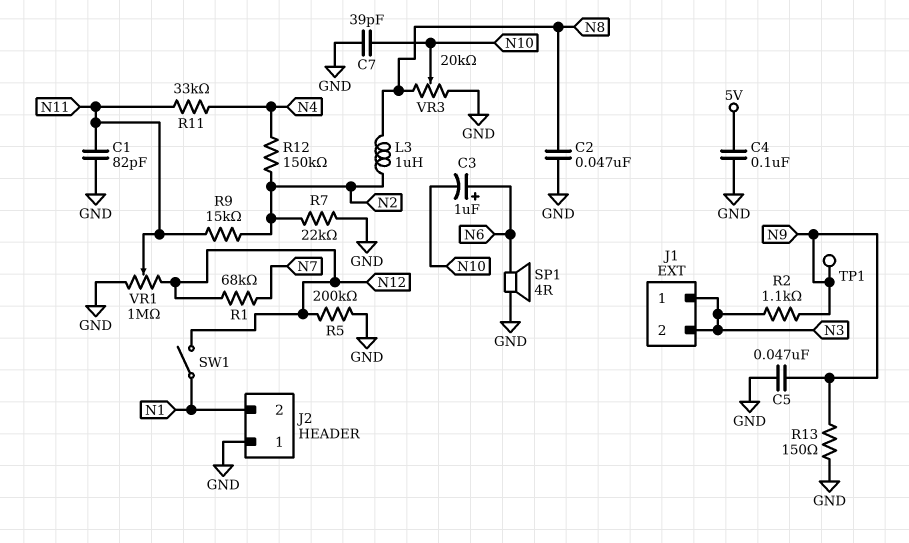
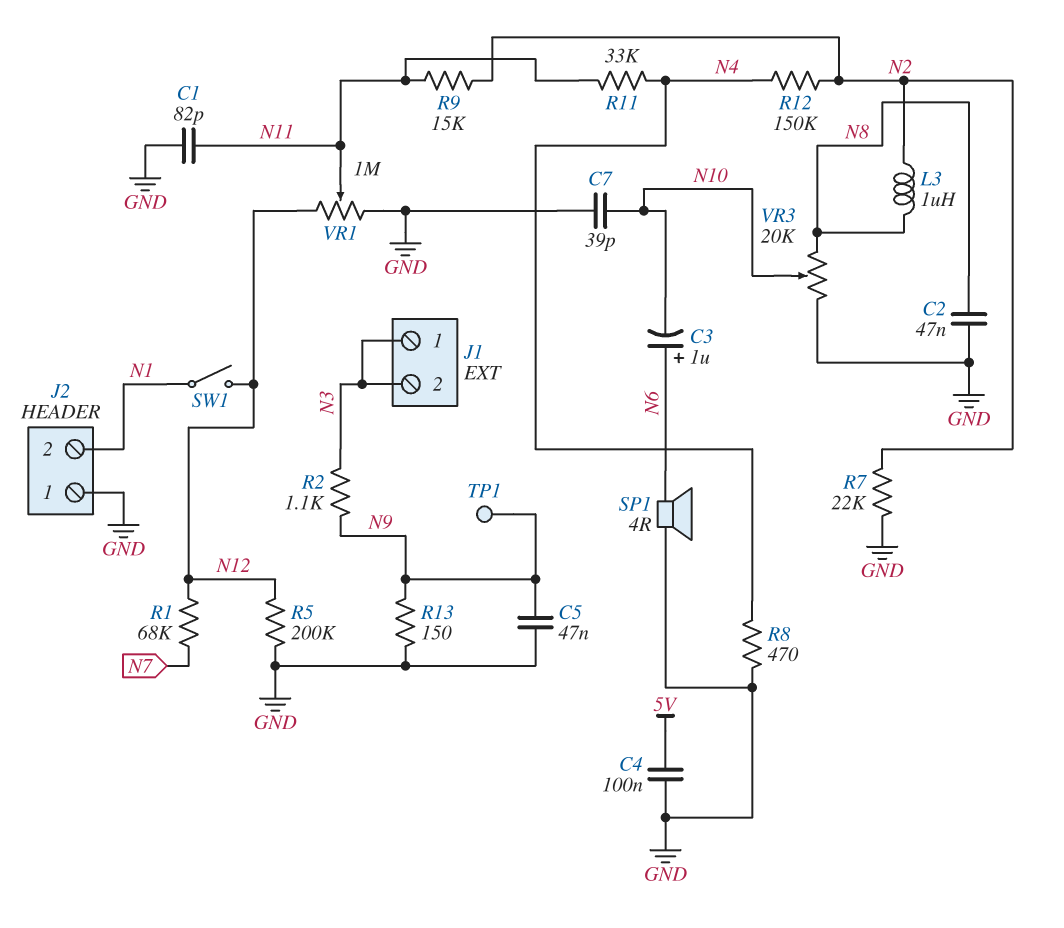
R8: none -> 470 (GND, N4)

